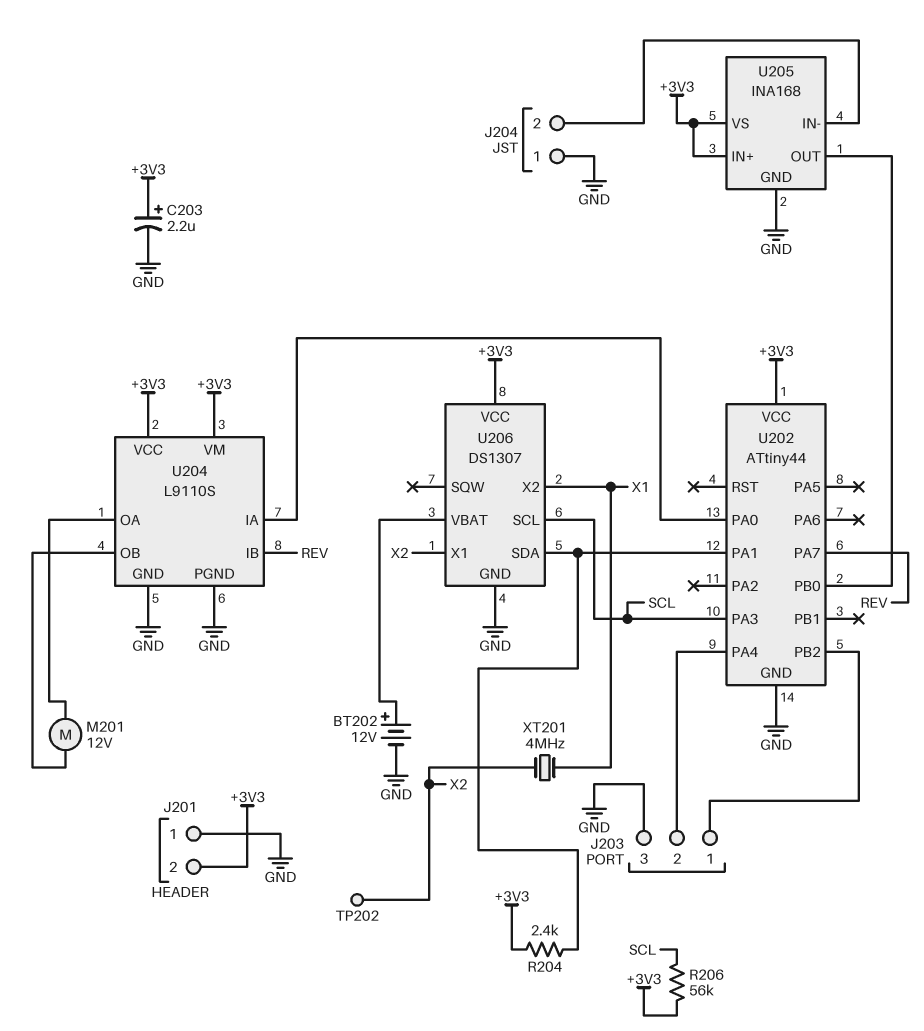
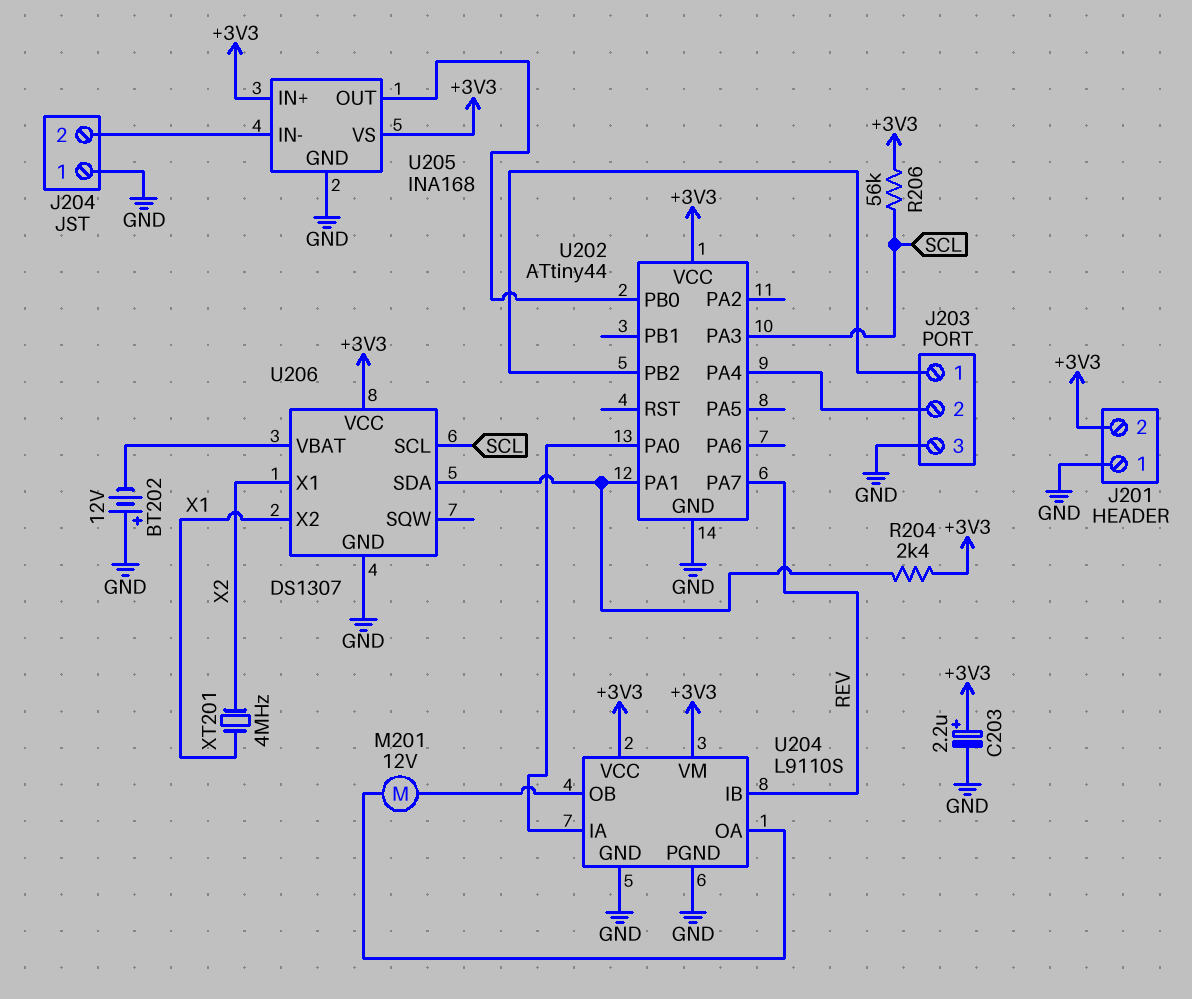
BT202: 12V (plus U206/VBAT, minus GND) -> 12V (plus GND, minus U206/VBAT)
TP202: test point (X2) -> none

